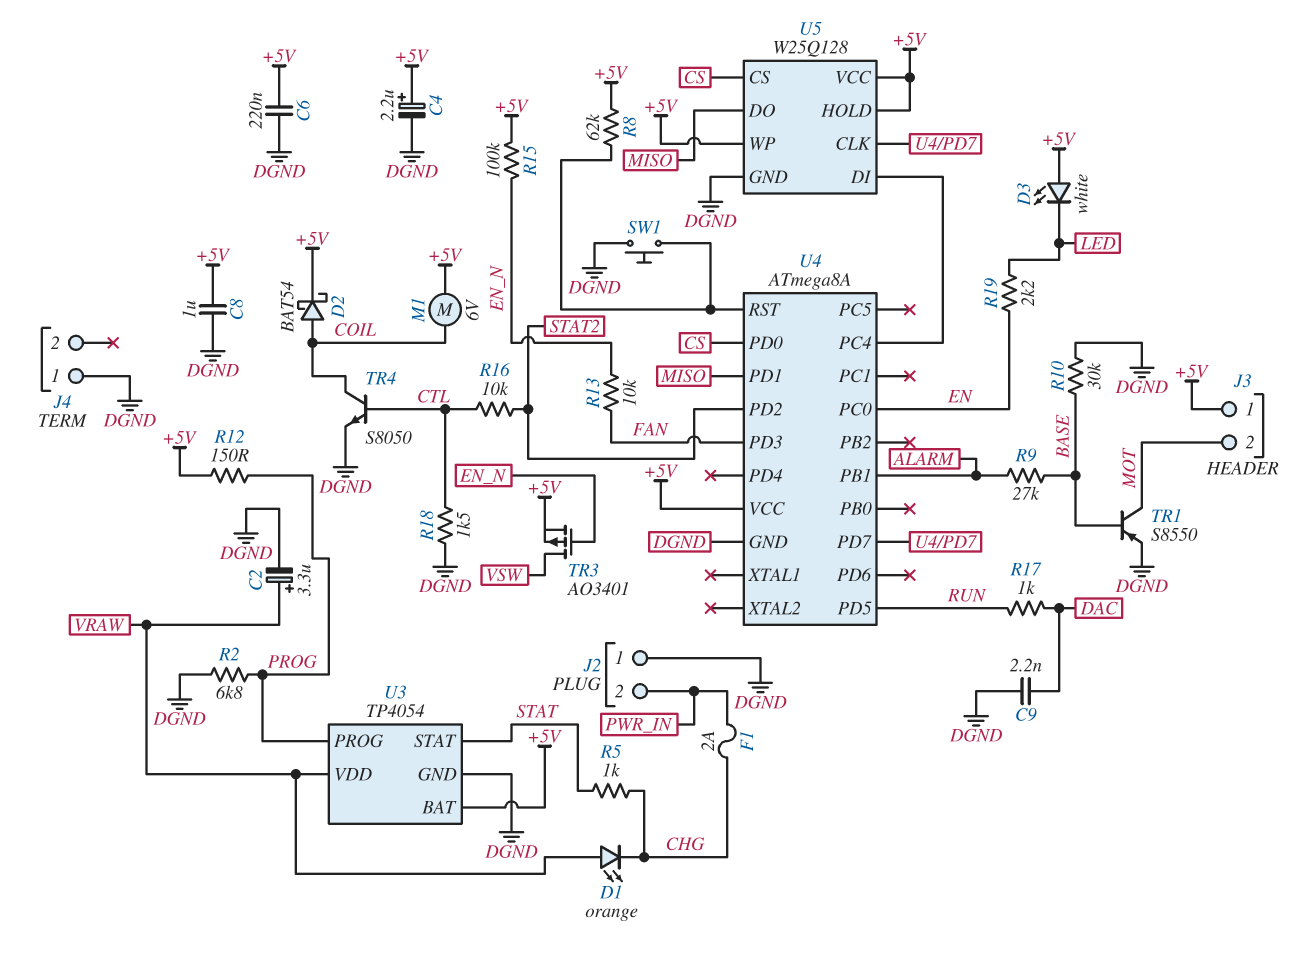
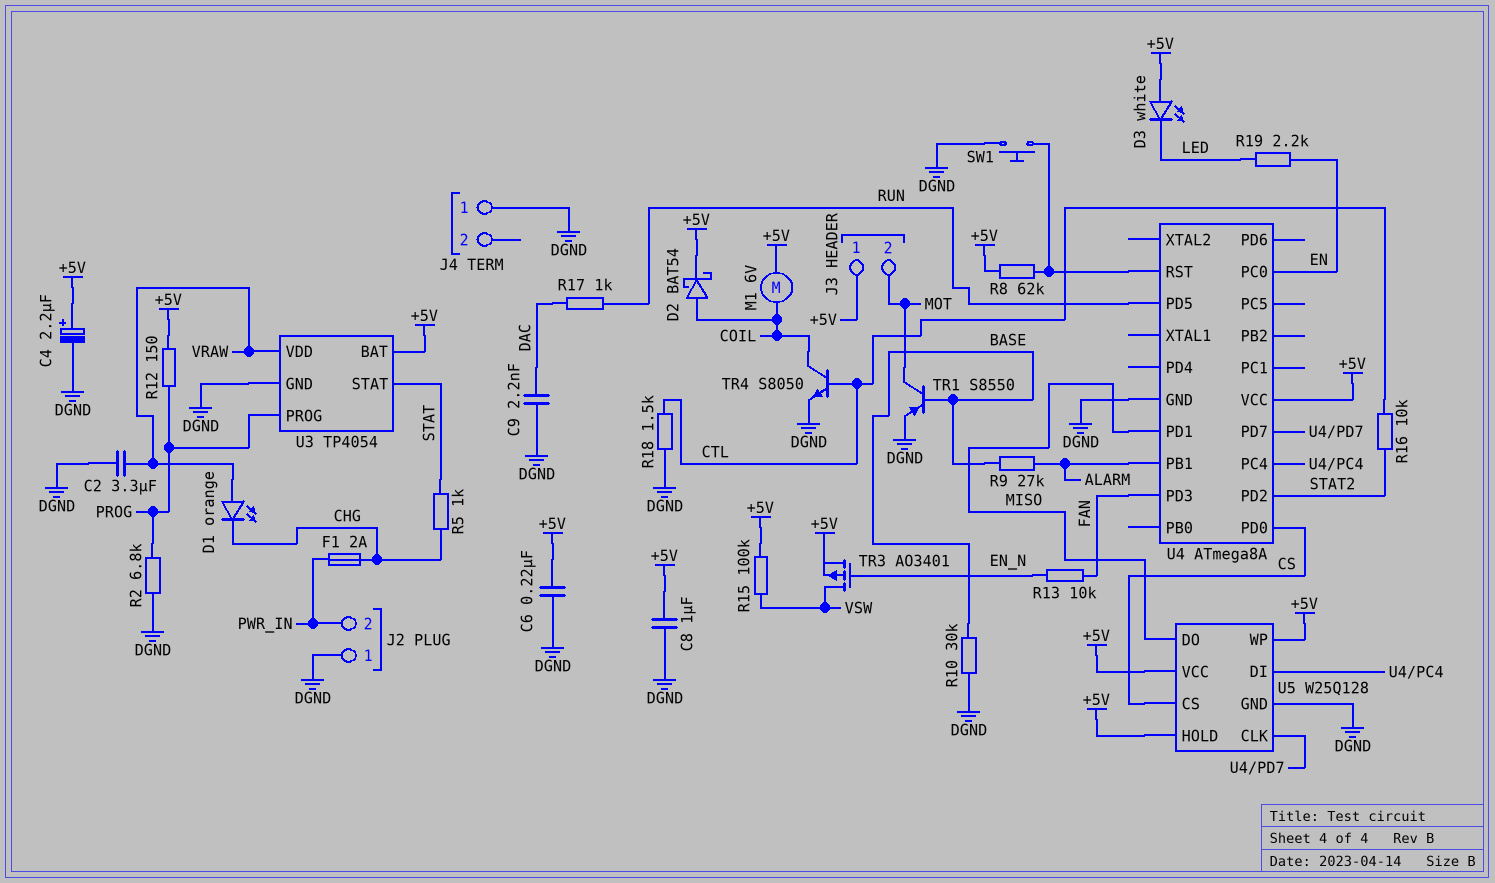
C2: 3.3uF (plus VRAW, minus DGND) -> 3.3uF (DGND, VRAW)
R15: 100k (+5V, EN_N) -> 100k (+5V, VSW)

